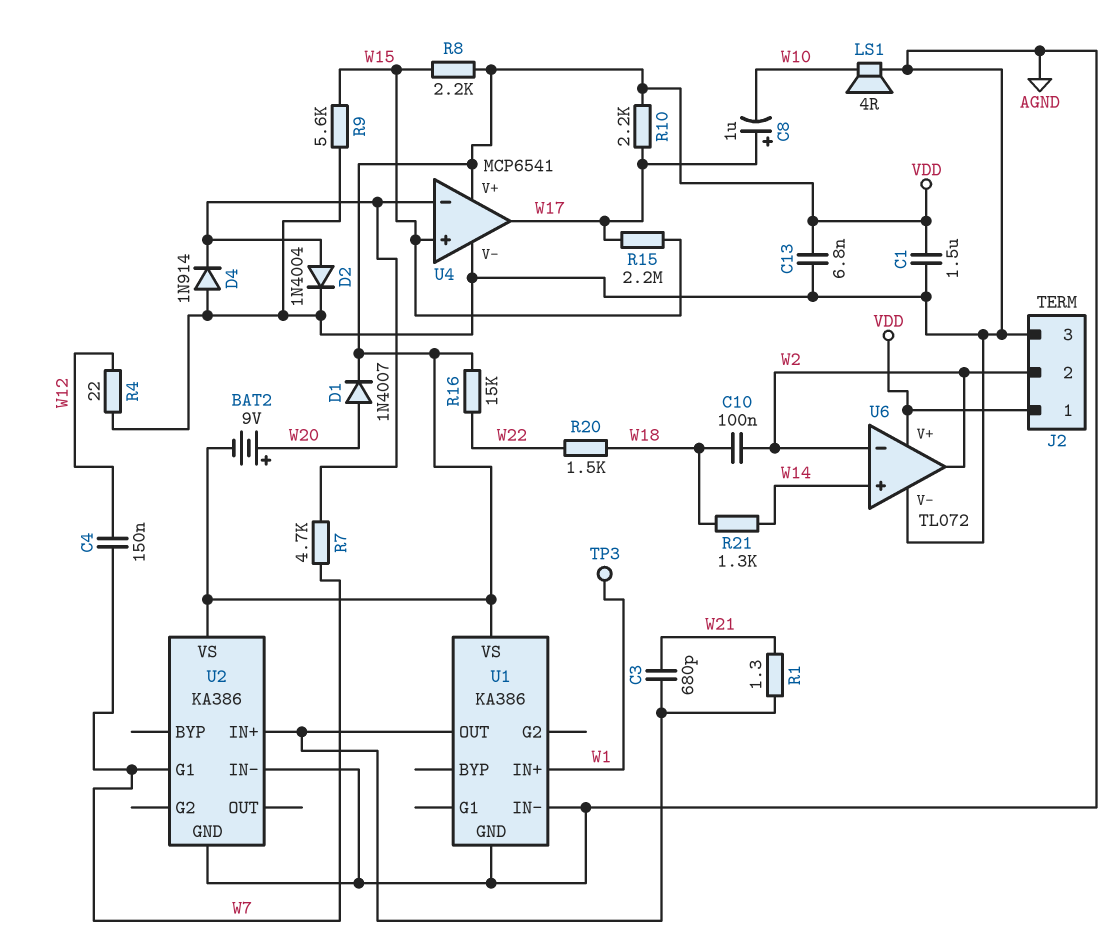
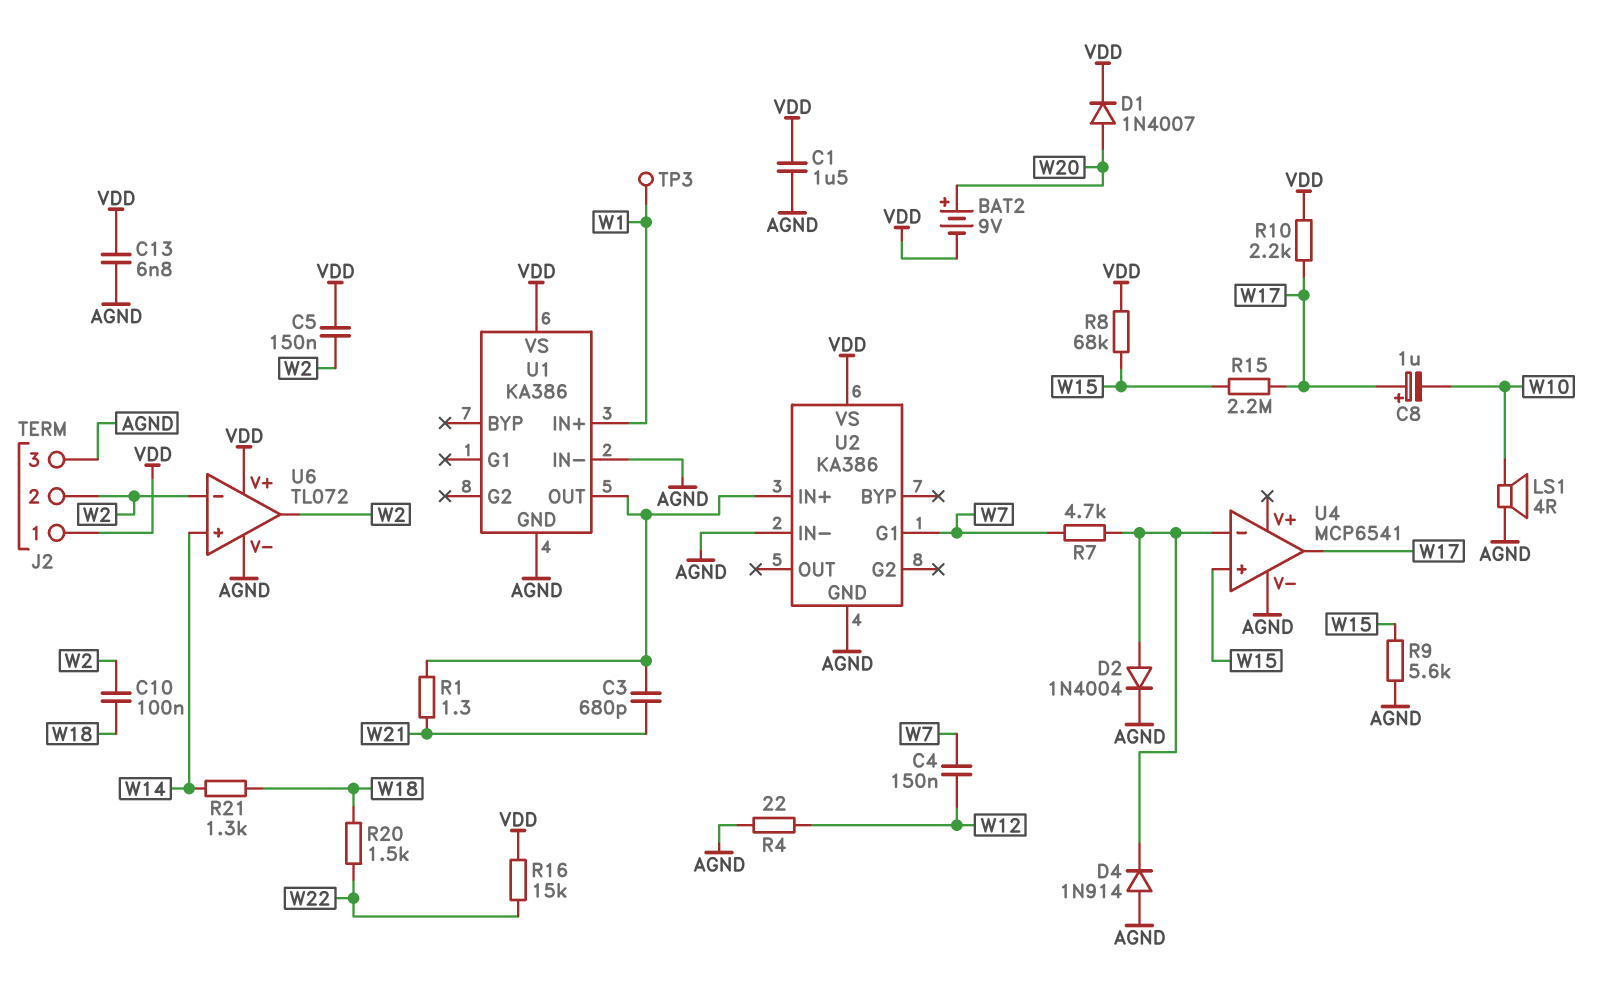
C5: none -> 150nF (VDD, W2)
R8: 2.2k (VDD, W15) -> 68k (VDD, W15)
U4 pin V+: VDD -> none

